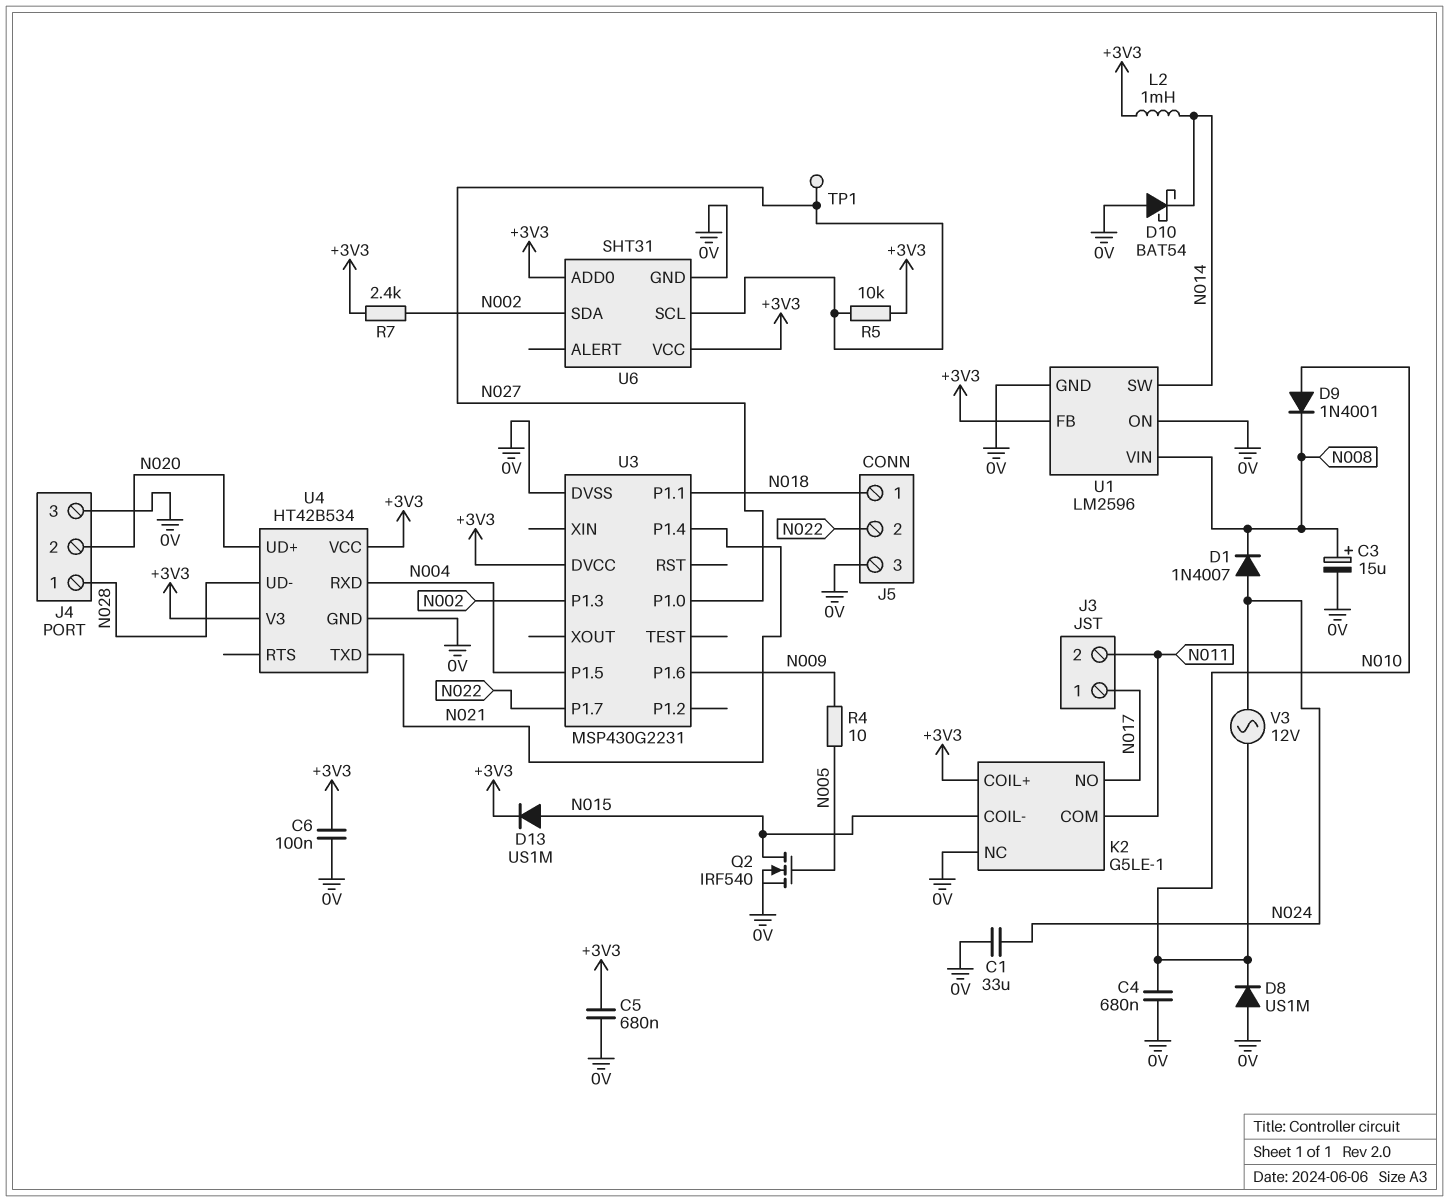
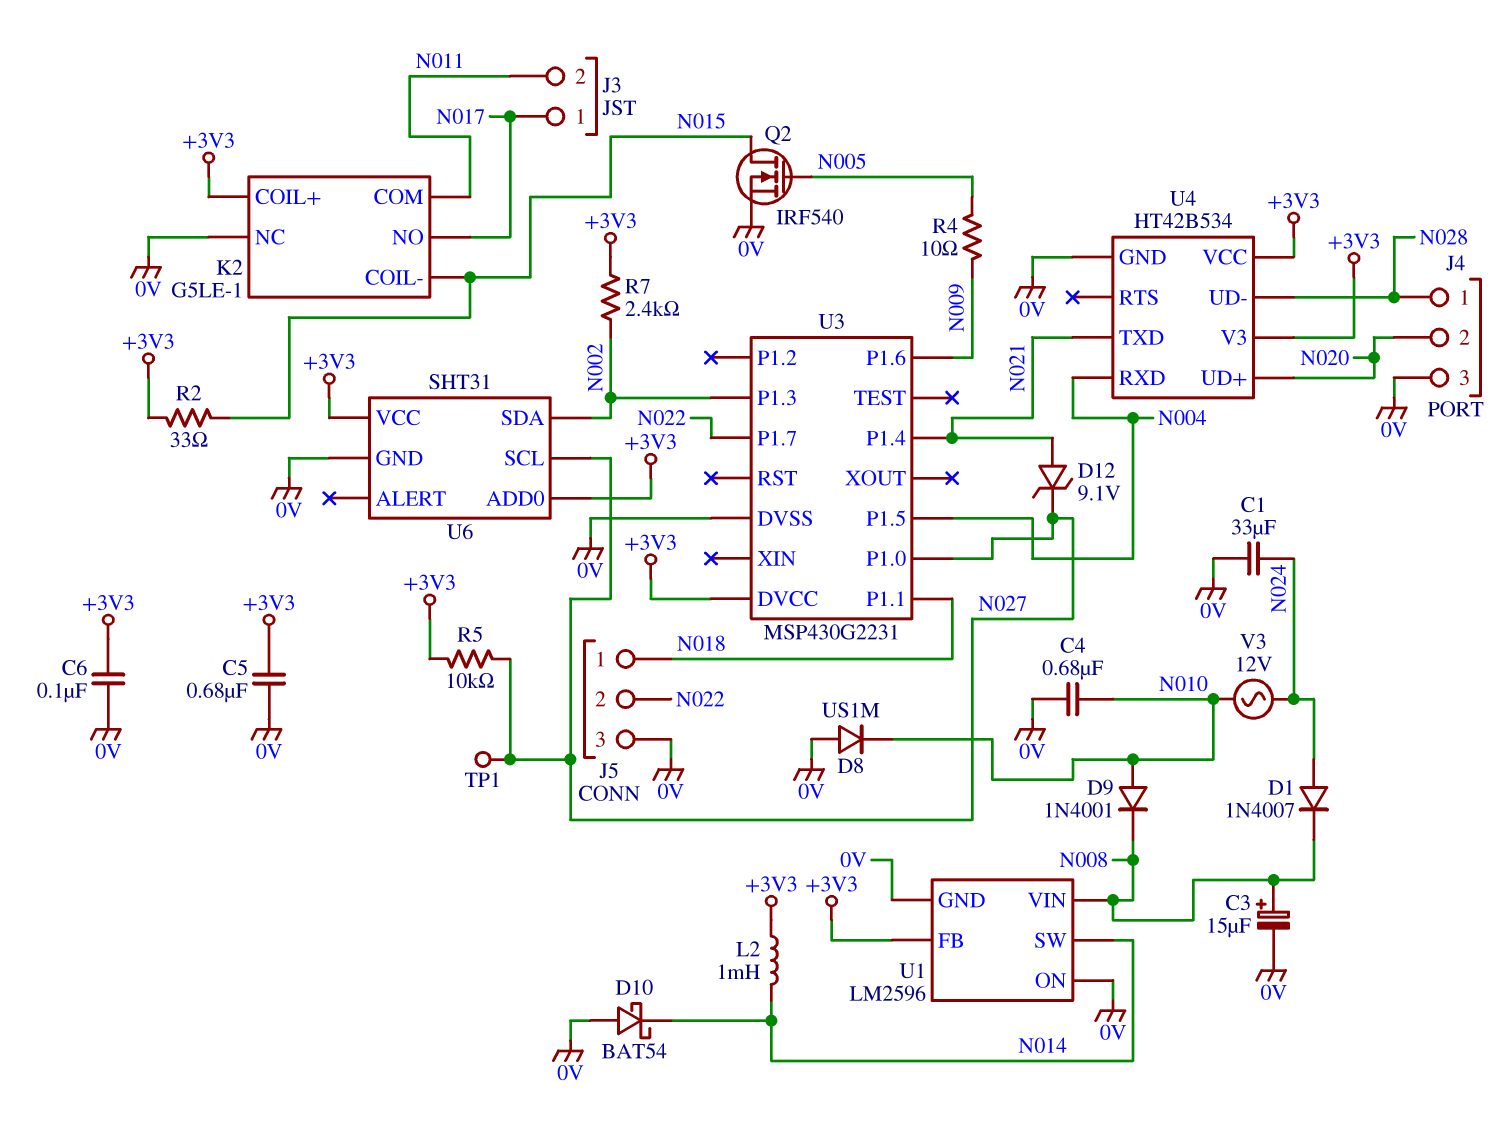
D12: none -> zener 9.1V (A N021, K N027)
D13: diode US1M (A N015, K +3V3) -> none
R2: none -> 33 (+3V3, N015)

